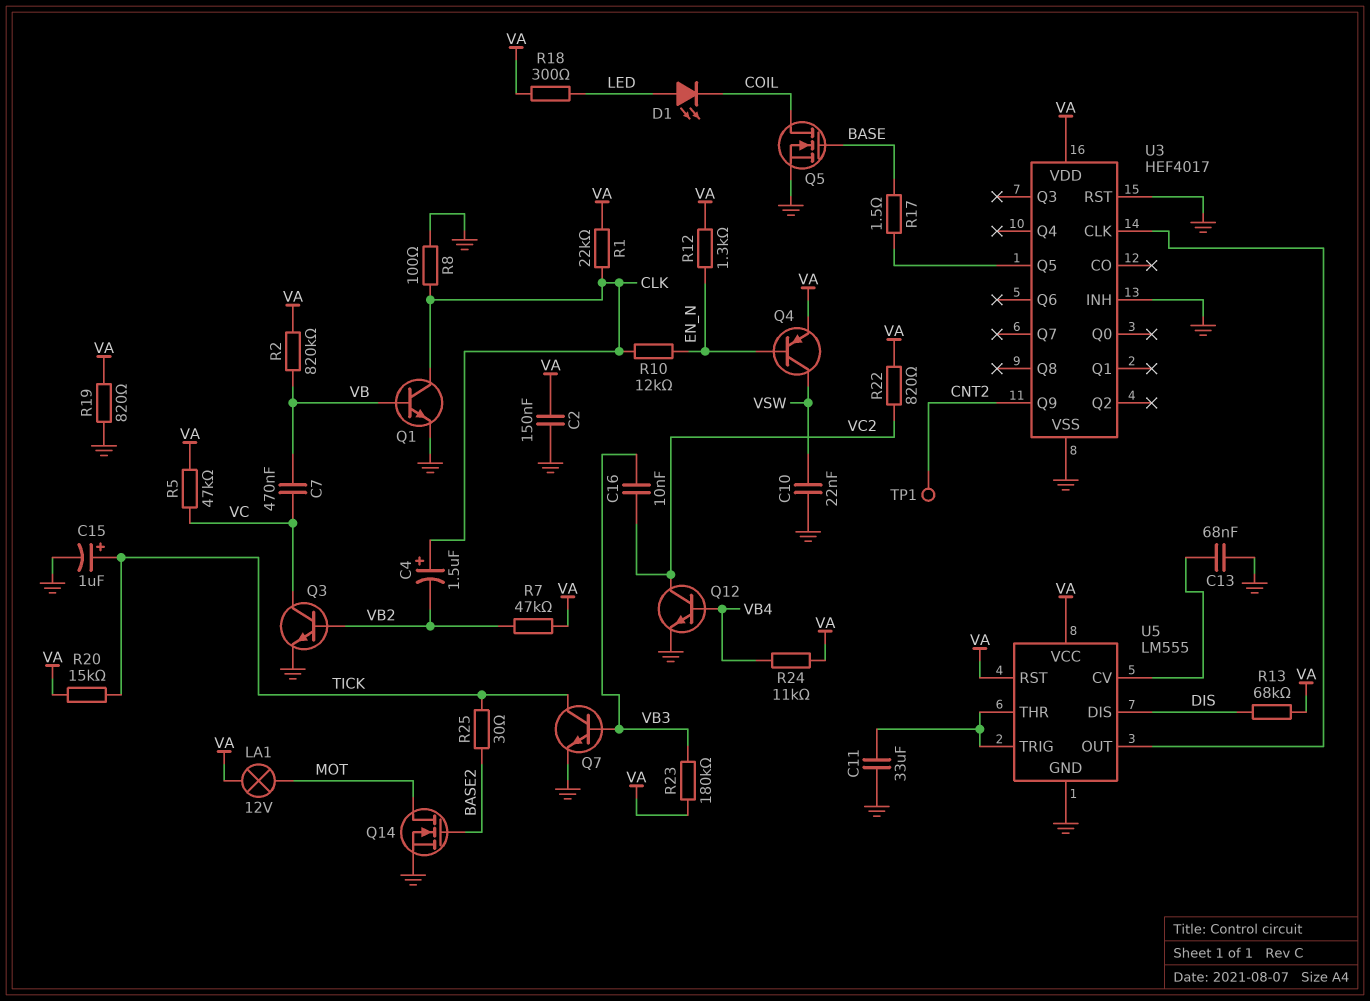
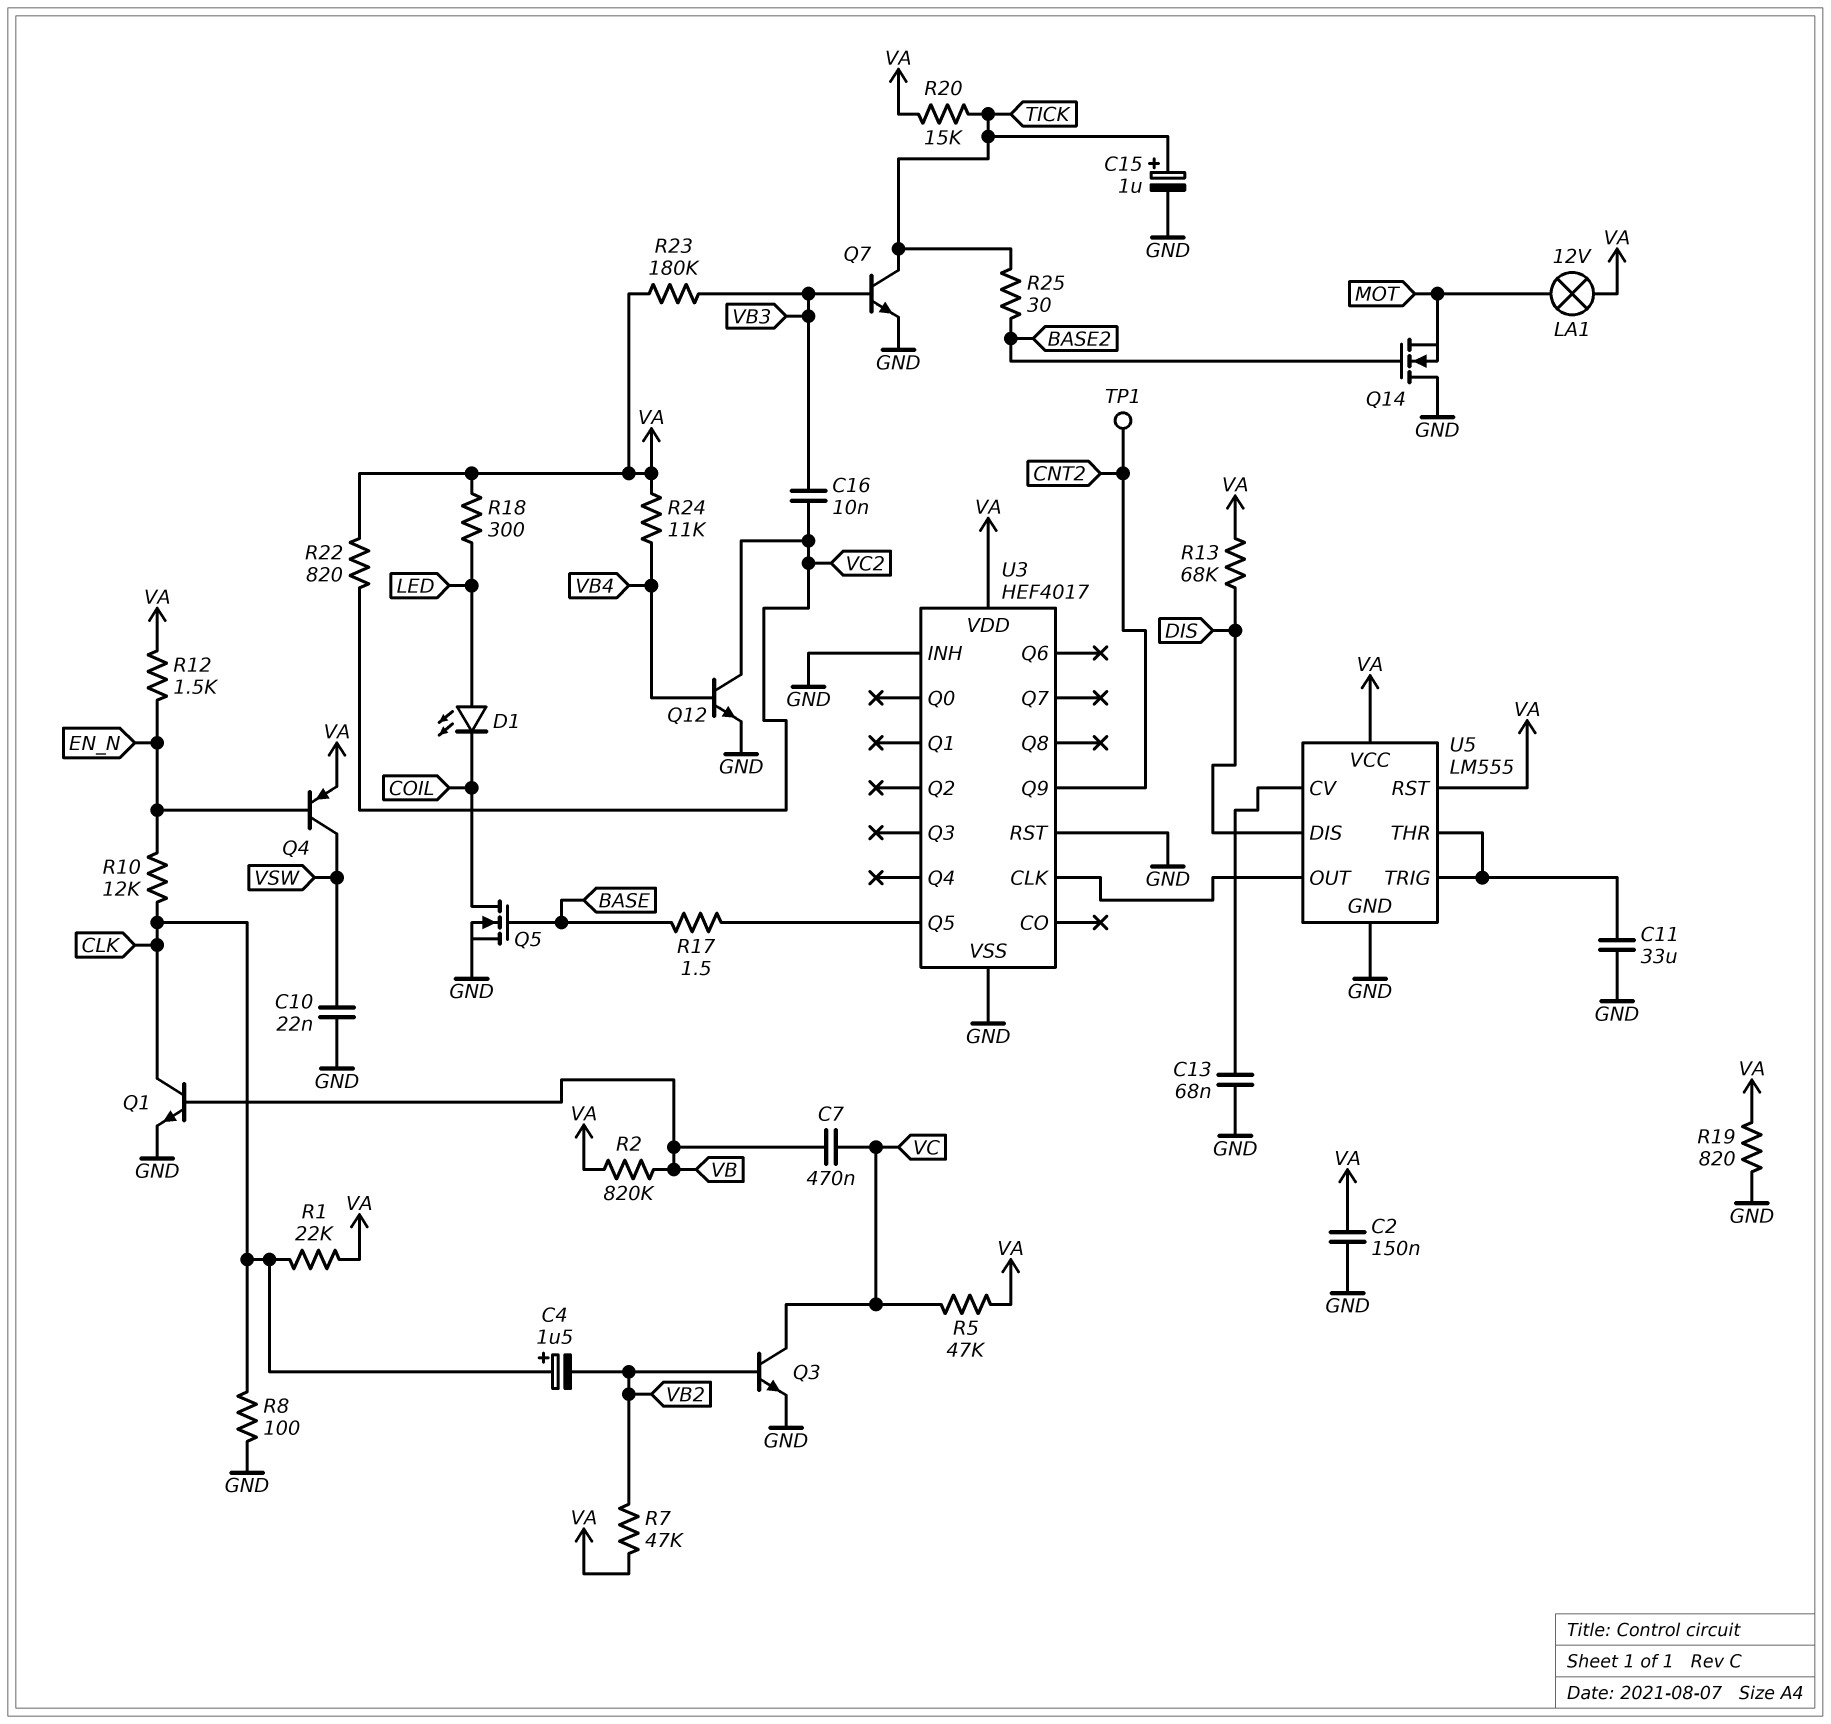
Q14: NMOS (G BASE2, D MOT, S GND) -> NMOS (G BASE2, D GND, S MOT)
R12: 1.3k (EN_N, VA) -> 1.5k (EN_N, VA)

